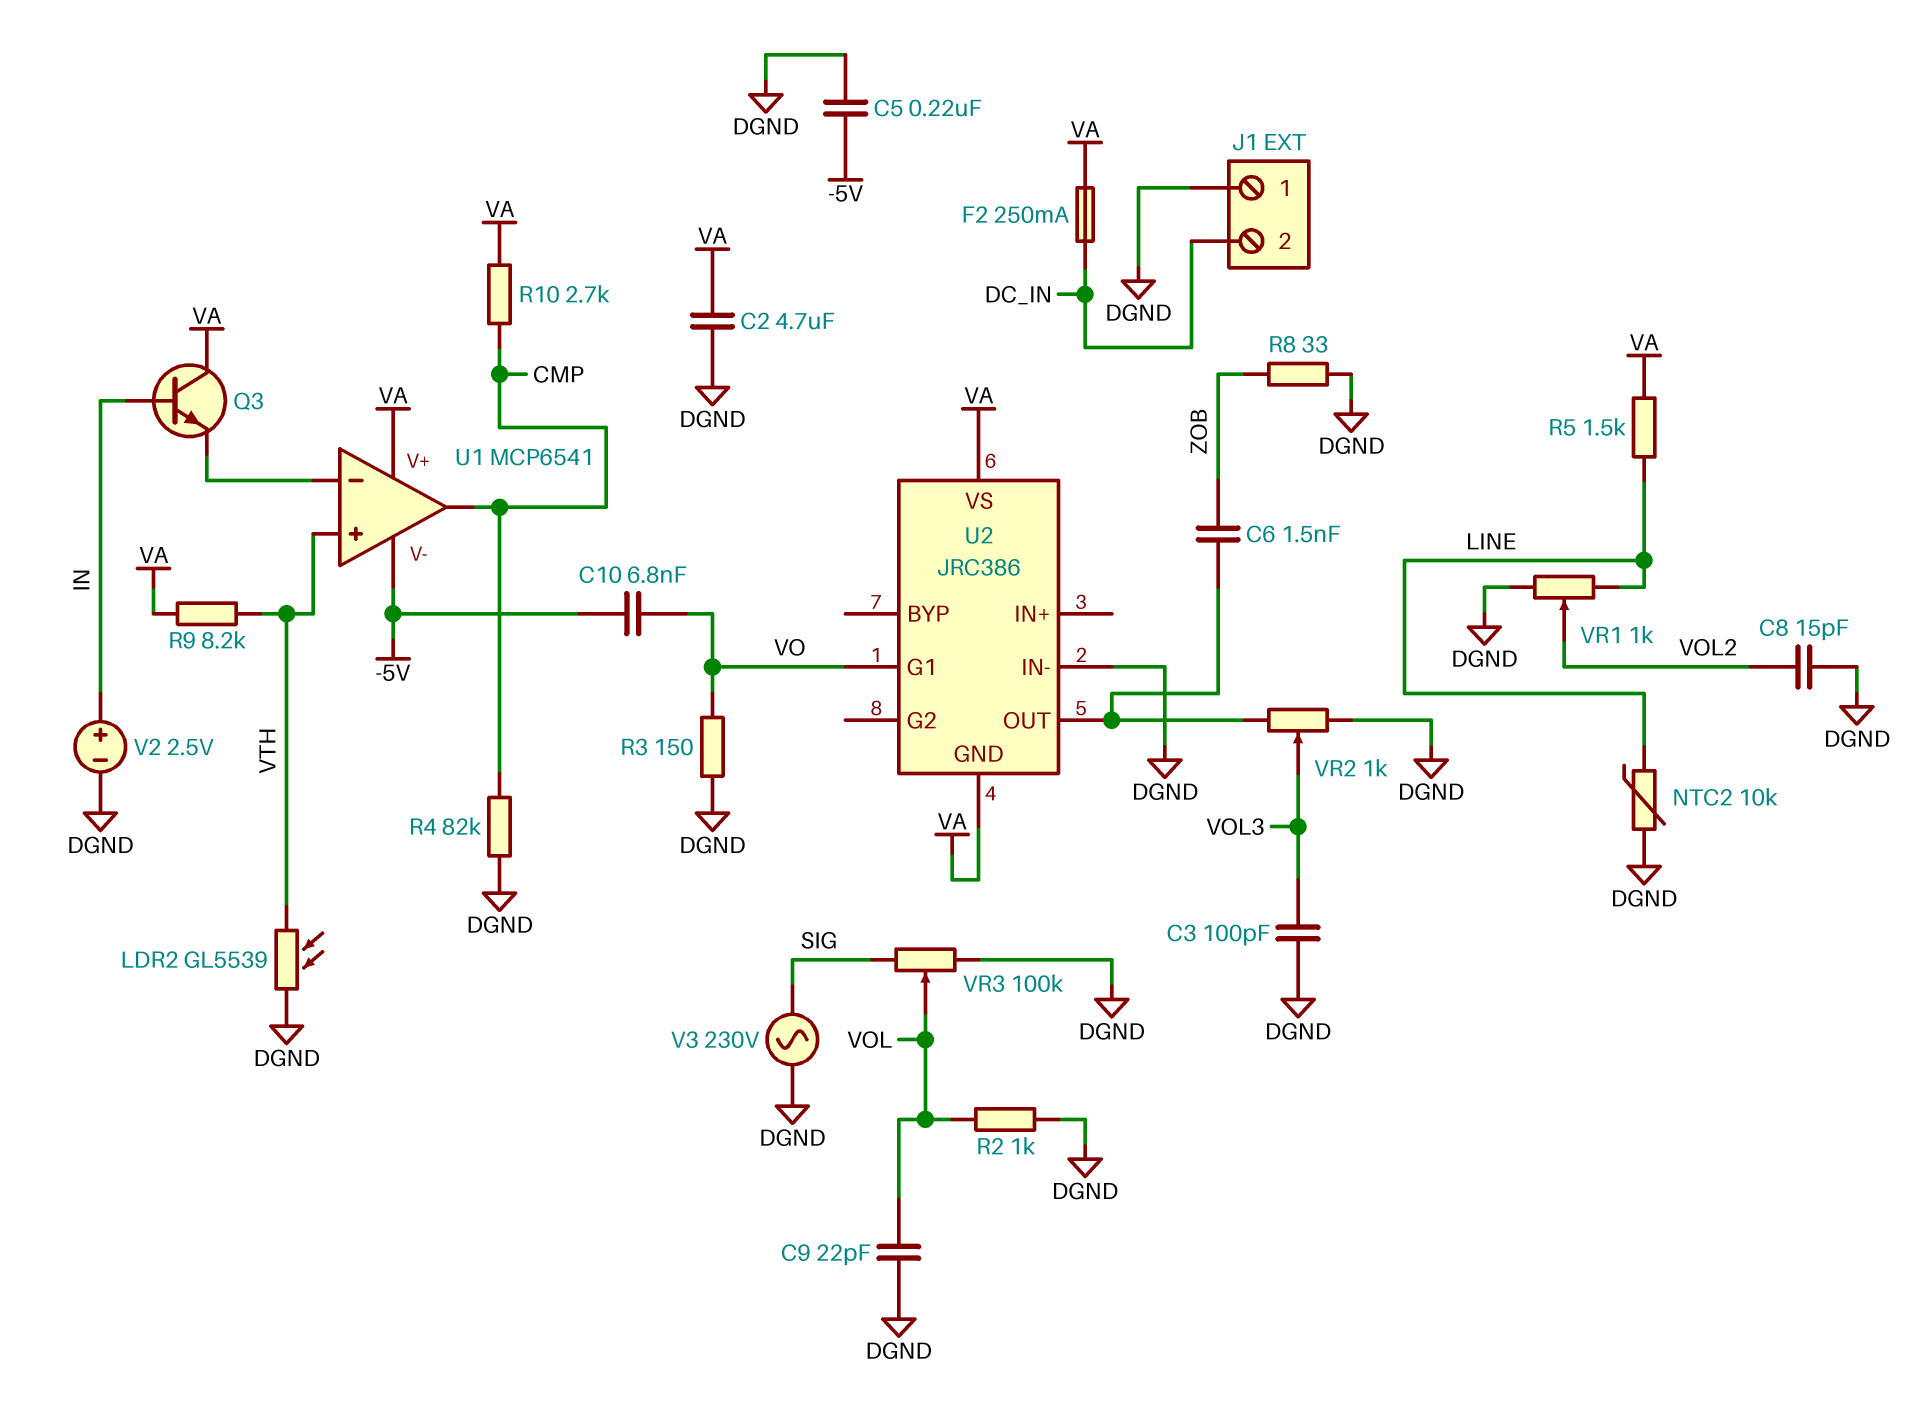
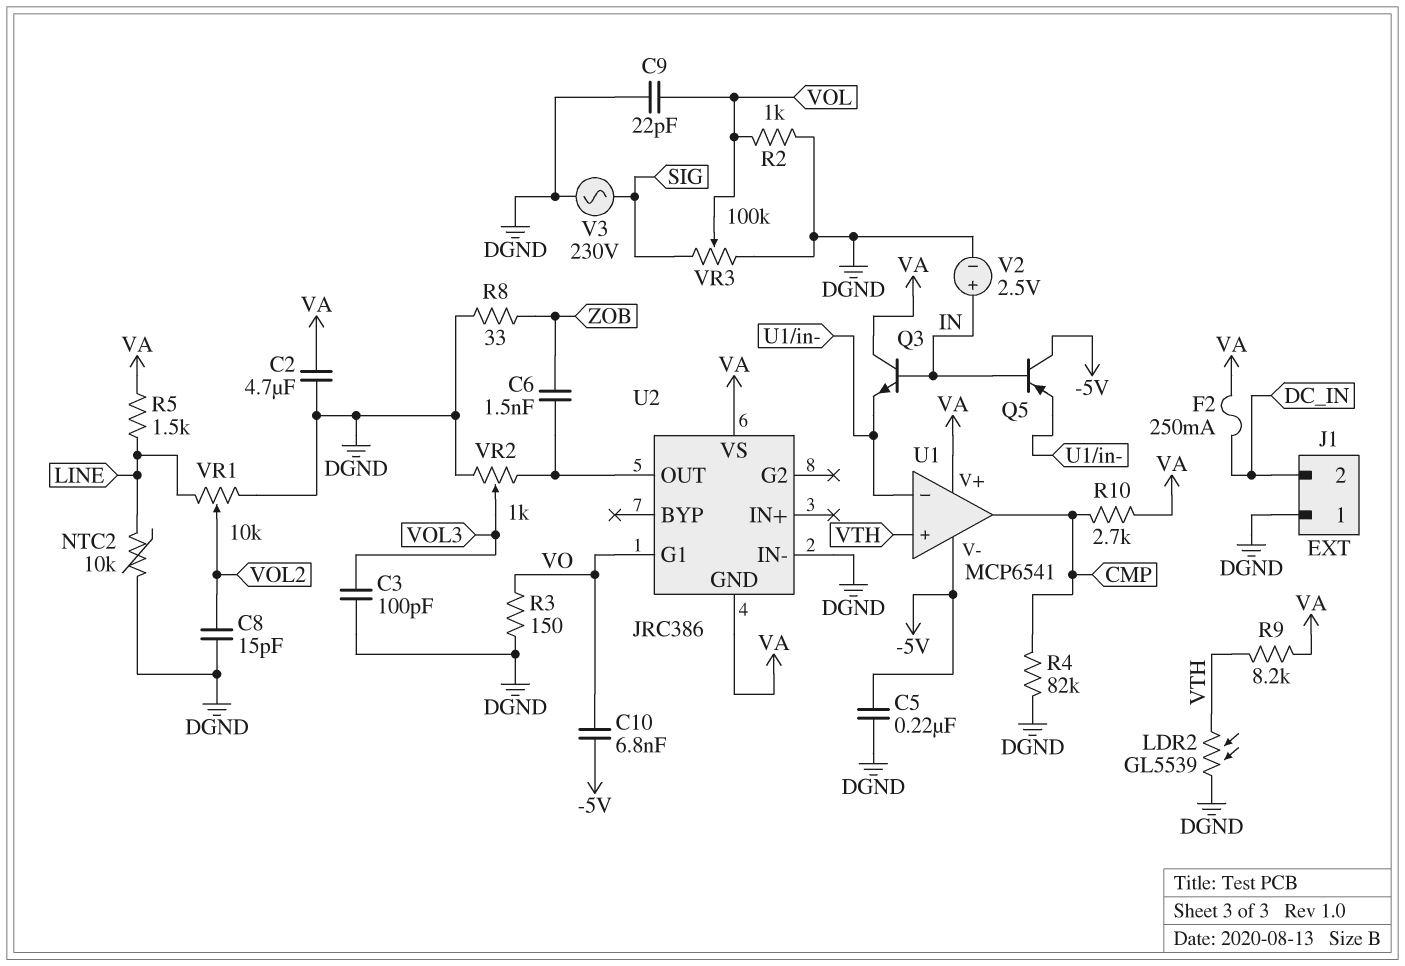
Q5: none -> PNP (B IN, C -5V, E U1/in-)
VR1: 1k (DGND, LINE, wiper VOL2) -> 10k (DGND, LINE, wiper VOL2)

